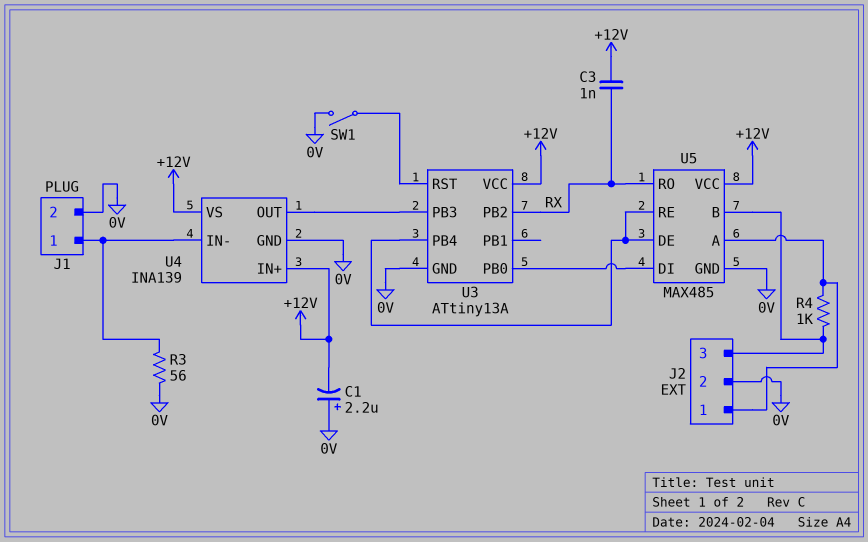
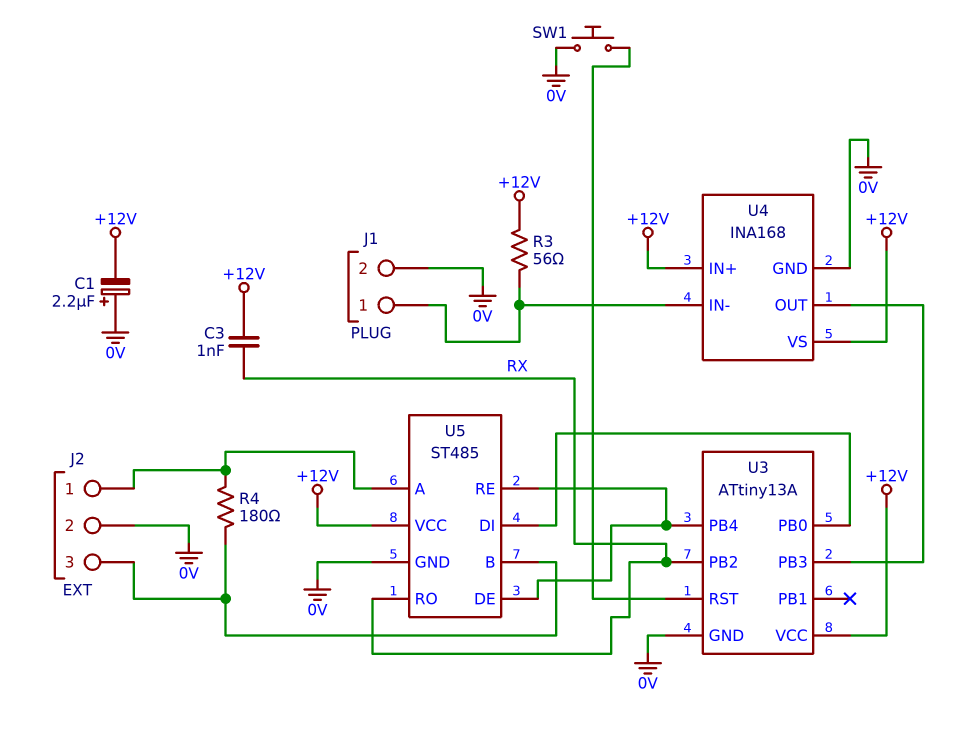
R3: 56 (0V, J1/1) -> 56 (+12V, J1/1)
R4: 1k (J2/1, J2/3) -> 180 (J2/1, J2/3)
SW1: switch (0V, U3/RST) -> button (0V, U3/RST)
U4: INA139 -> INA168
U5: MAX485 -> ST485

